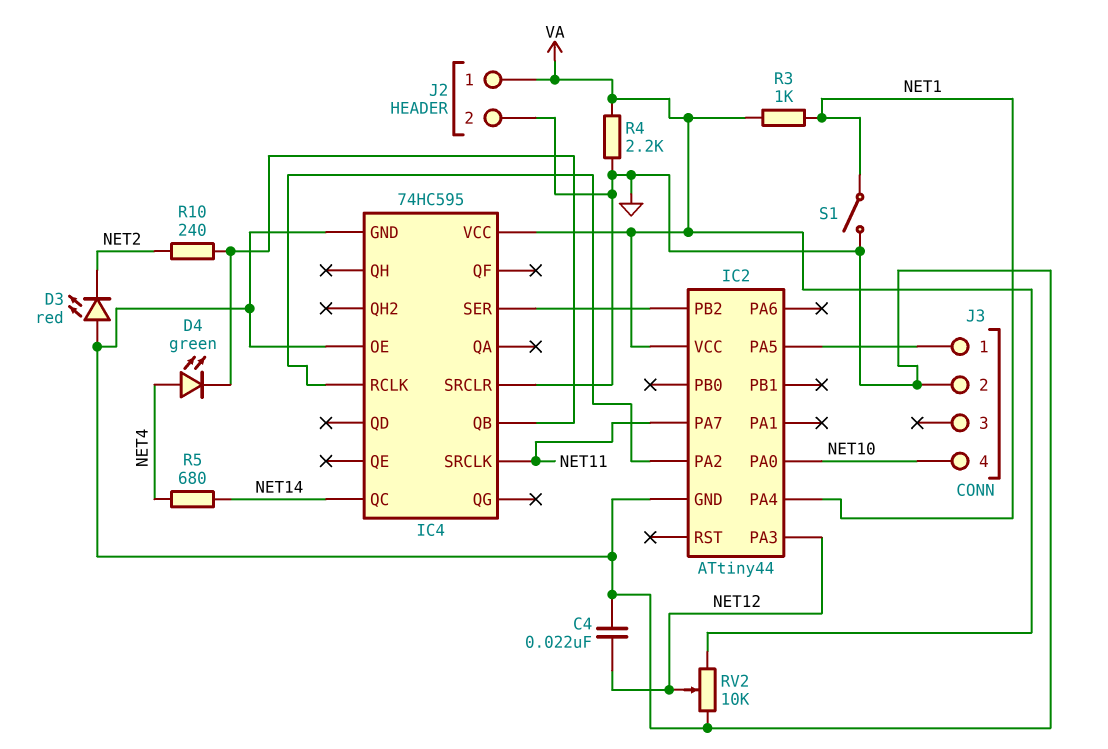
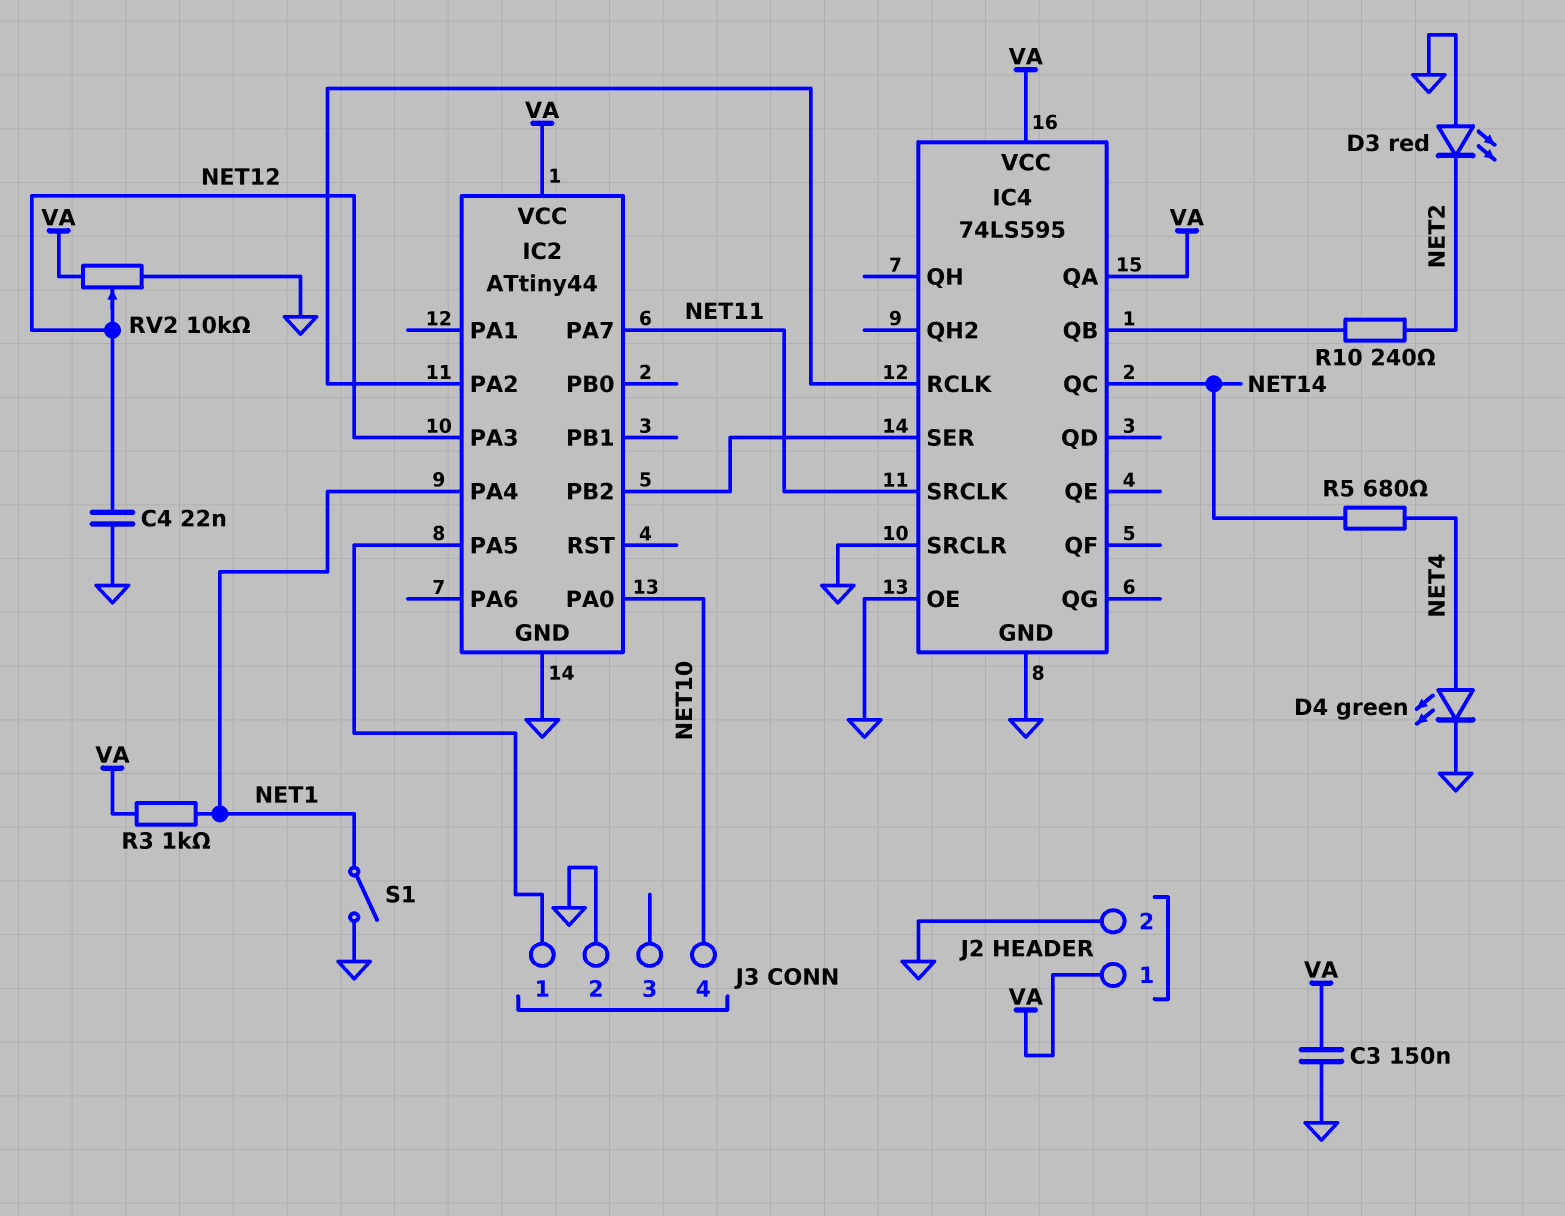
C3: none -> 150nF (GND, VA)
D4: LED green (A NET4, K IC4/QB) -> LED green (A NET4, K GND)
IC4: 74HC595 -> 74LS595
IC4 pin QA: none -> VA
R4: 2.2k (GND, VA) -> none

